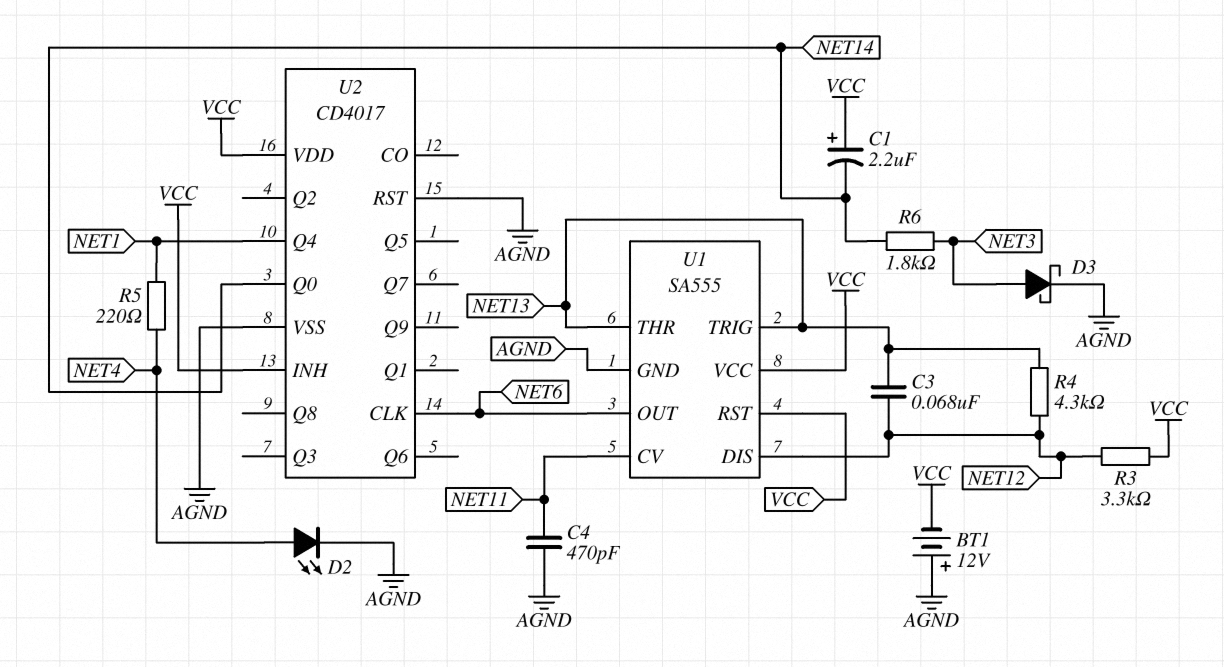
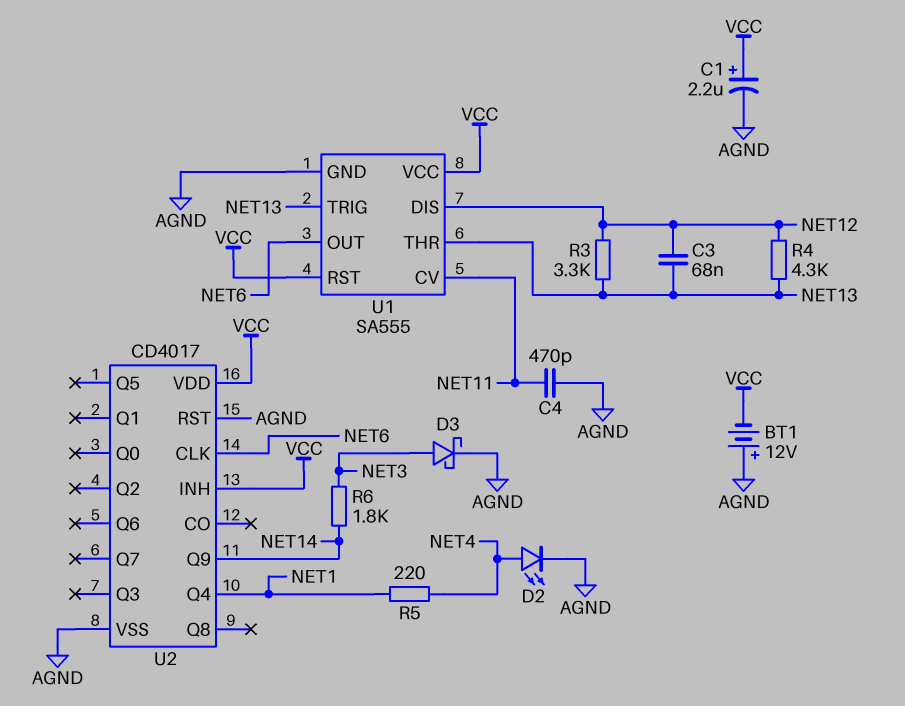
C1: 2.2uF (plus VCC, minus NET14) -> 2.2uF (plus VCC, minus AGND)
R3: 3.3k (NET12, VCC) -> 3.3k (NET12, NET13)
U2 pin Q0: NET14 -> none
U2 pin Q9: none -> NET14

